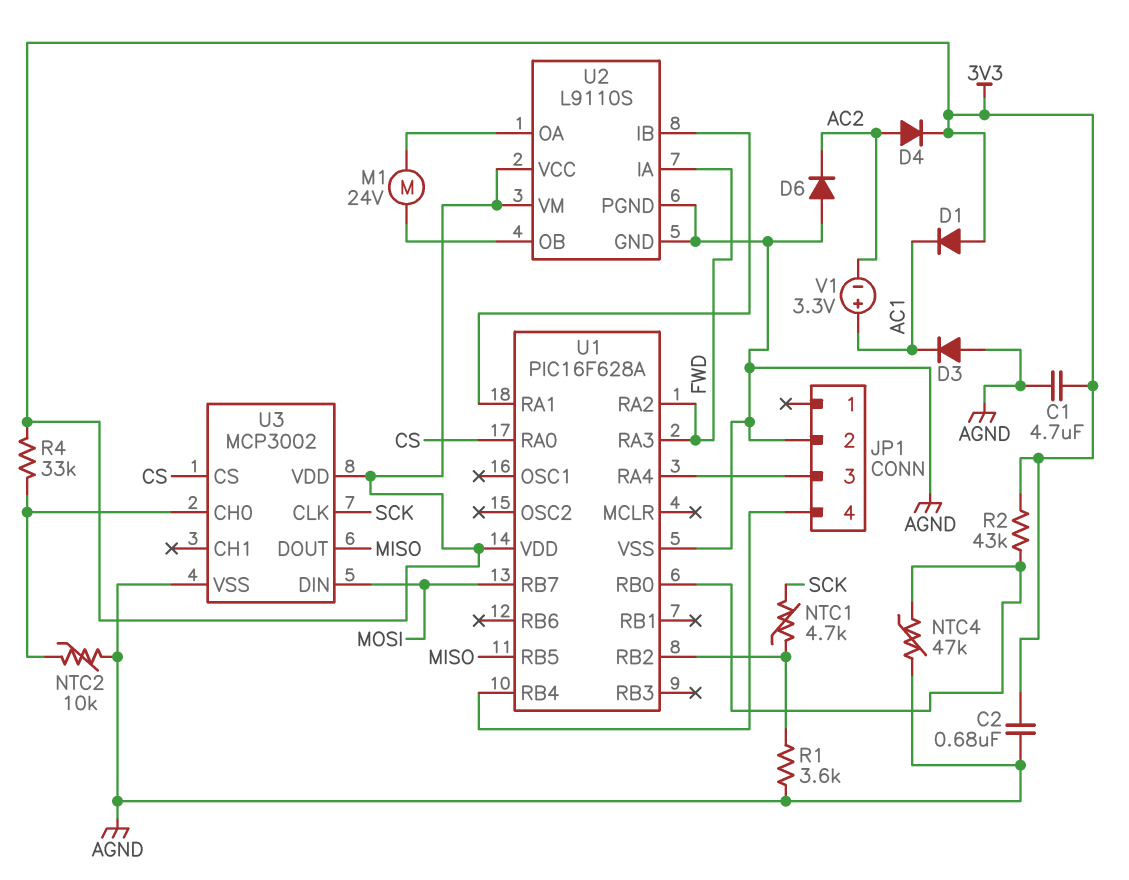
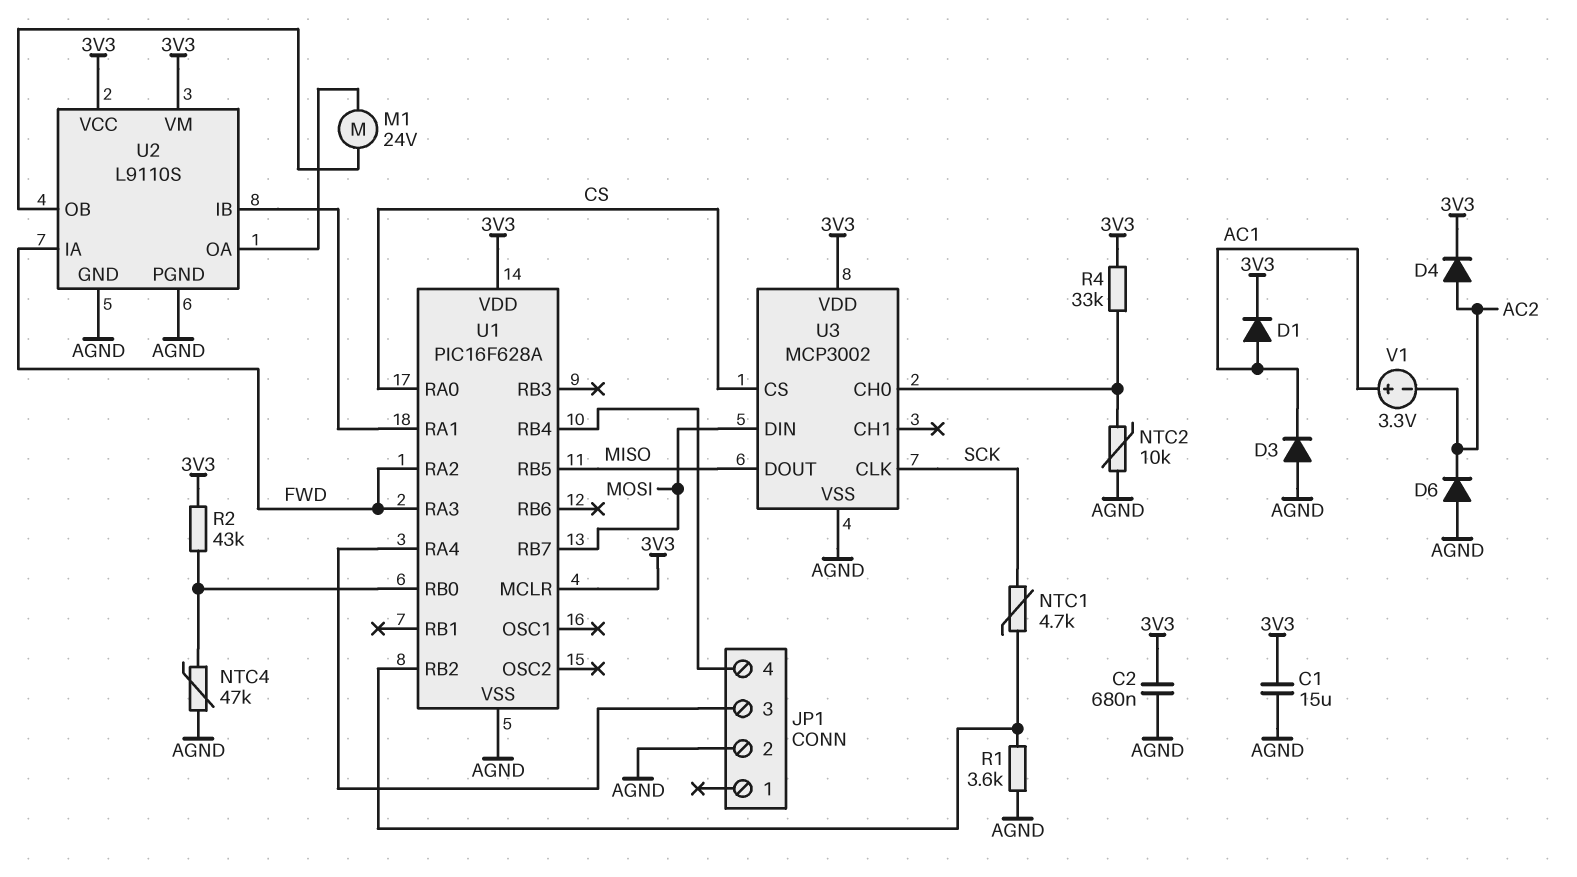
C1: 4.7uF (3V3, AGND) -> 15uF (3V3, AGND)
D1: diode (A 3V3, K AC1) -> diode (A AC1, K 3V3)
U1 pin MCLR: none -> 3V3

